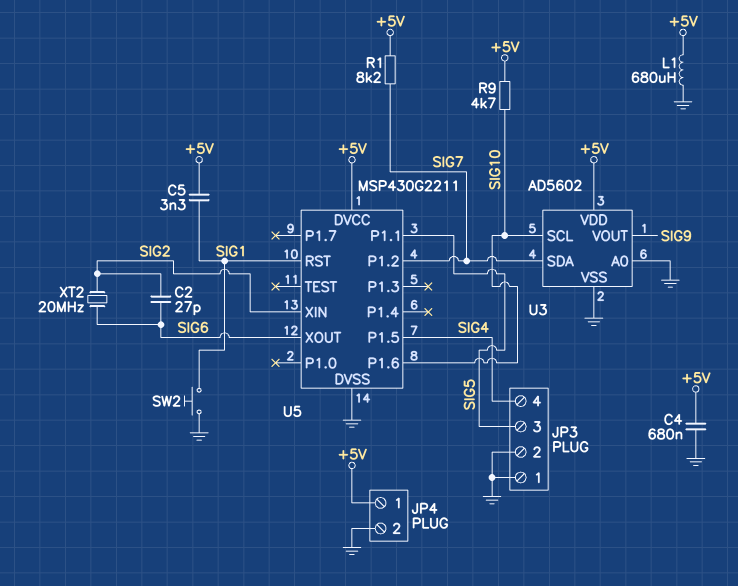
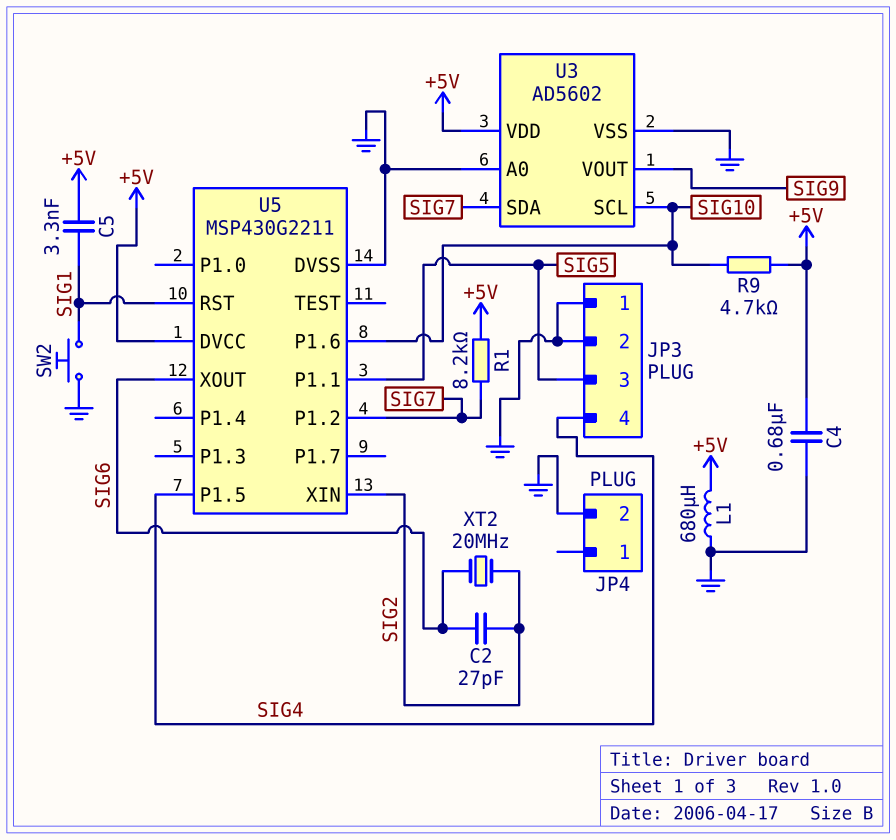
JP4 pin 1: +5V -> none

